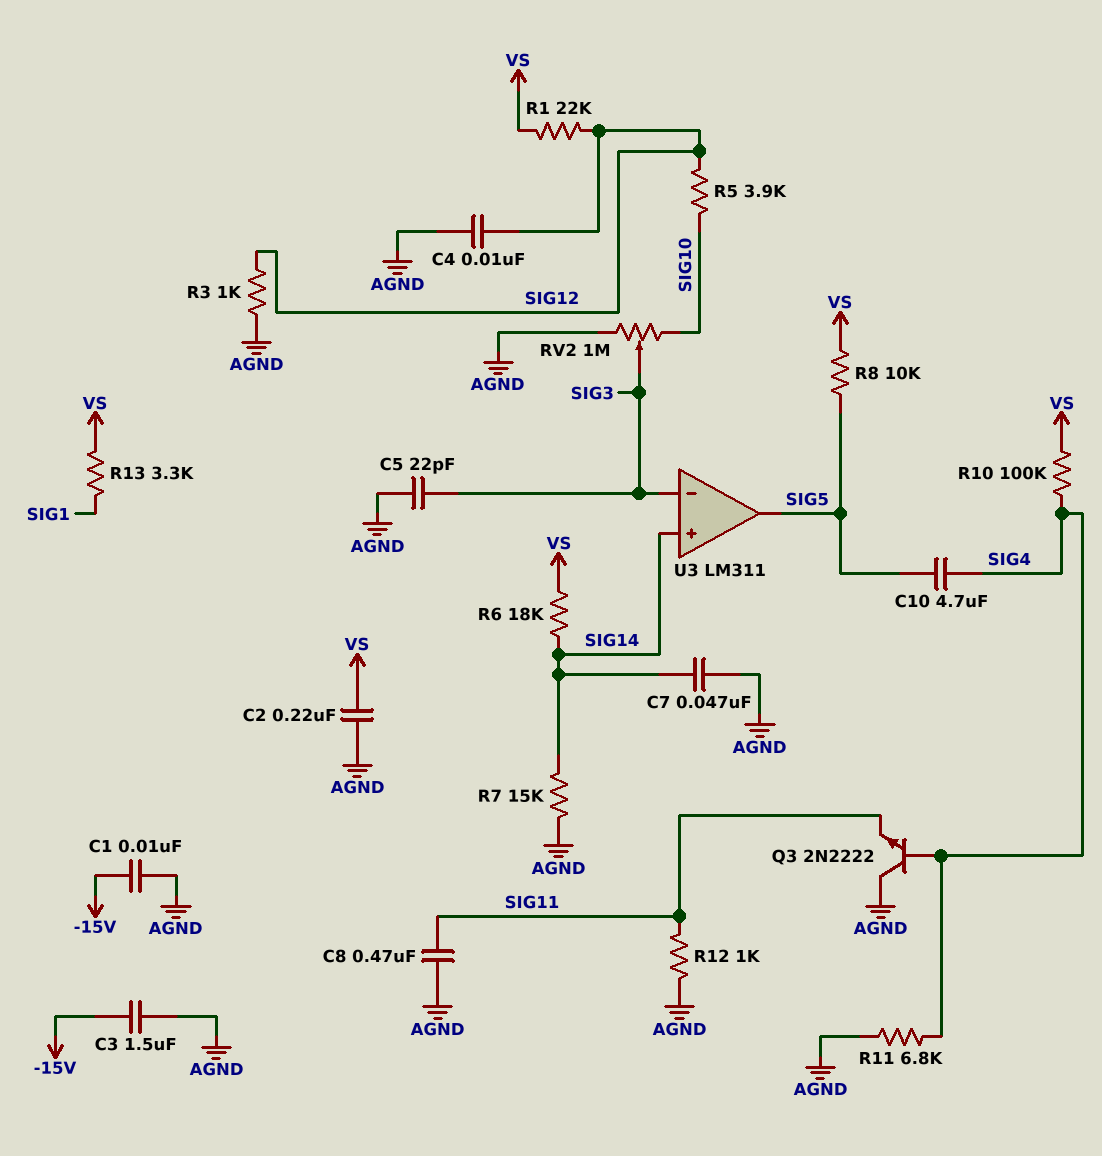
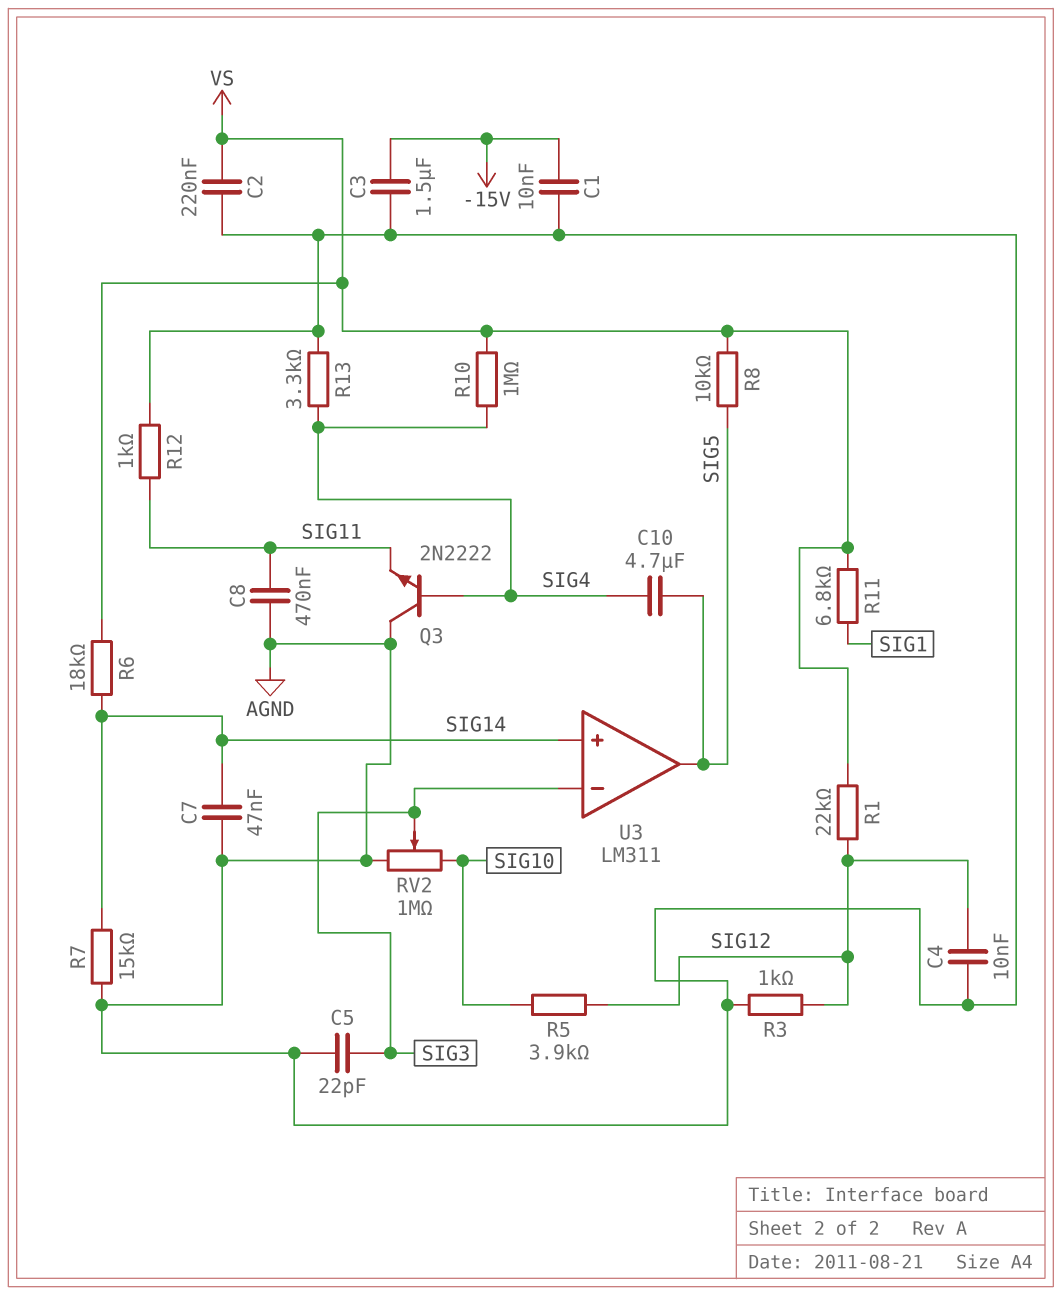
R10: 100k (SIG4, VS) -> 1M (SIG4, VS)
R11: 6.8k (AGND, SIG4) -> 6.8k (SIG1, VS)
R13: 3.3k (SIG1, VS) -> 3.3k (AGND, SIG4)

